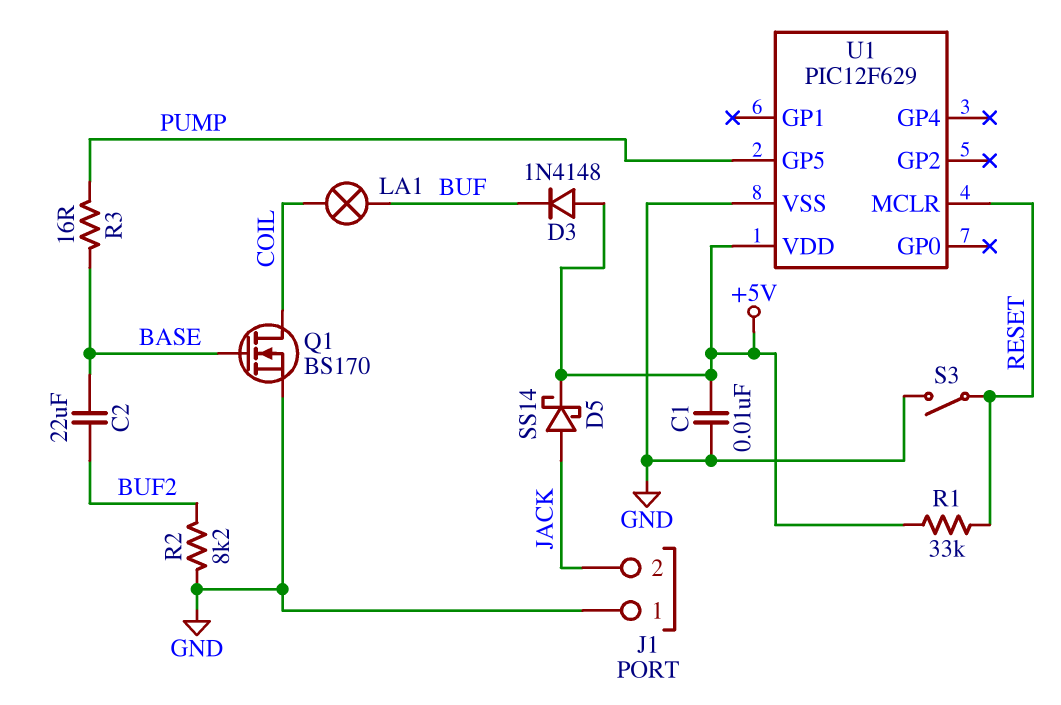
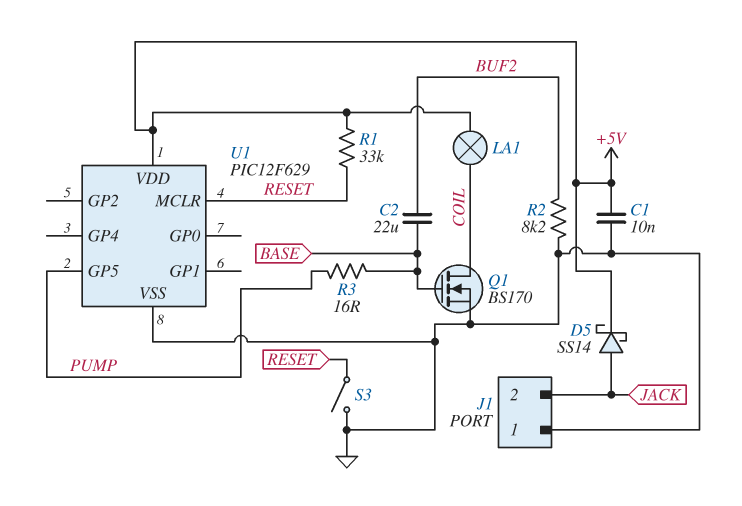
D3: diode 1N4148 (A +5V, K BUF) -> none
LA1: lamp (BUF, COIL) -> lamp (+5V, COIL)

